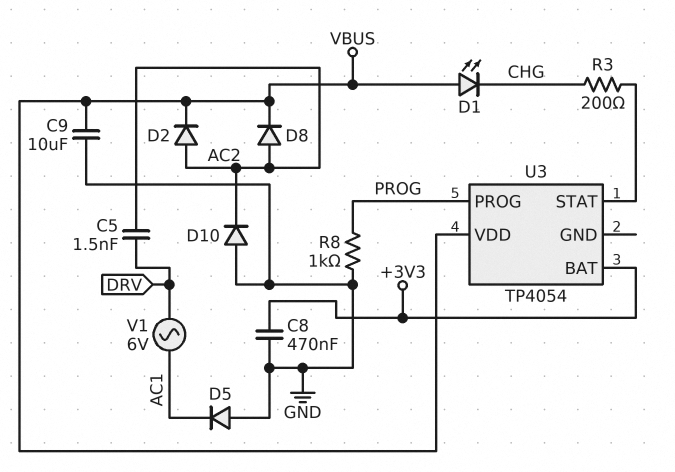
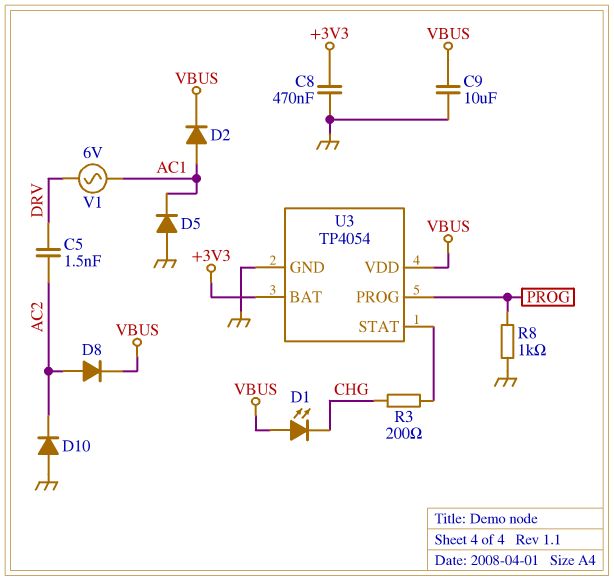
D2: diode (A AC2, K VBUS) -> diode (A AC1, K VBUS)
U3 pin GND: none -> GND

